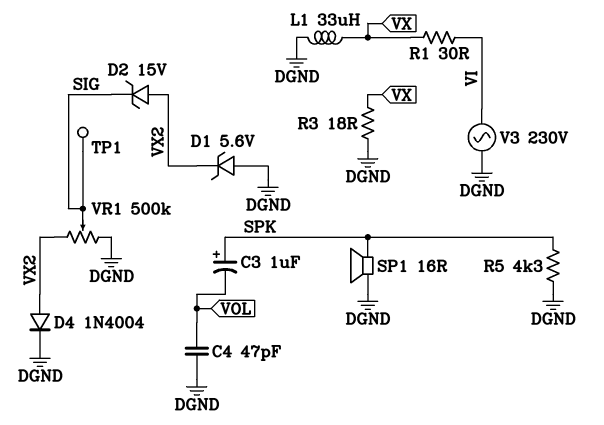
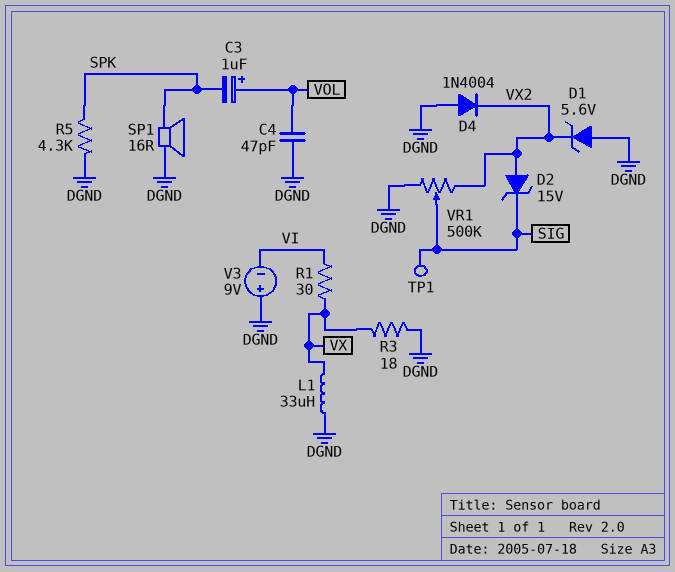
C3: 1uF (plus SPK, minus VOL) -> 1uF (plus VOL, minus SPK)
D4: diode 1N4004 (A VX2, K DGND) -> diode 1N4004 (A DGND, K VX2)
V3: AC 230V (DGND, VI) -> 9V (plus DGND, minus VI)

